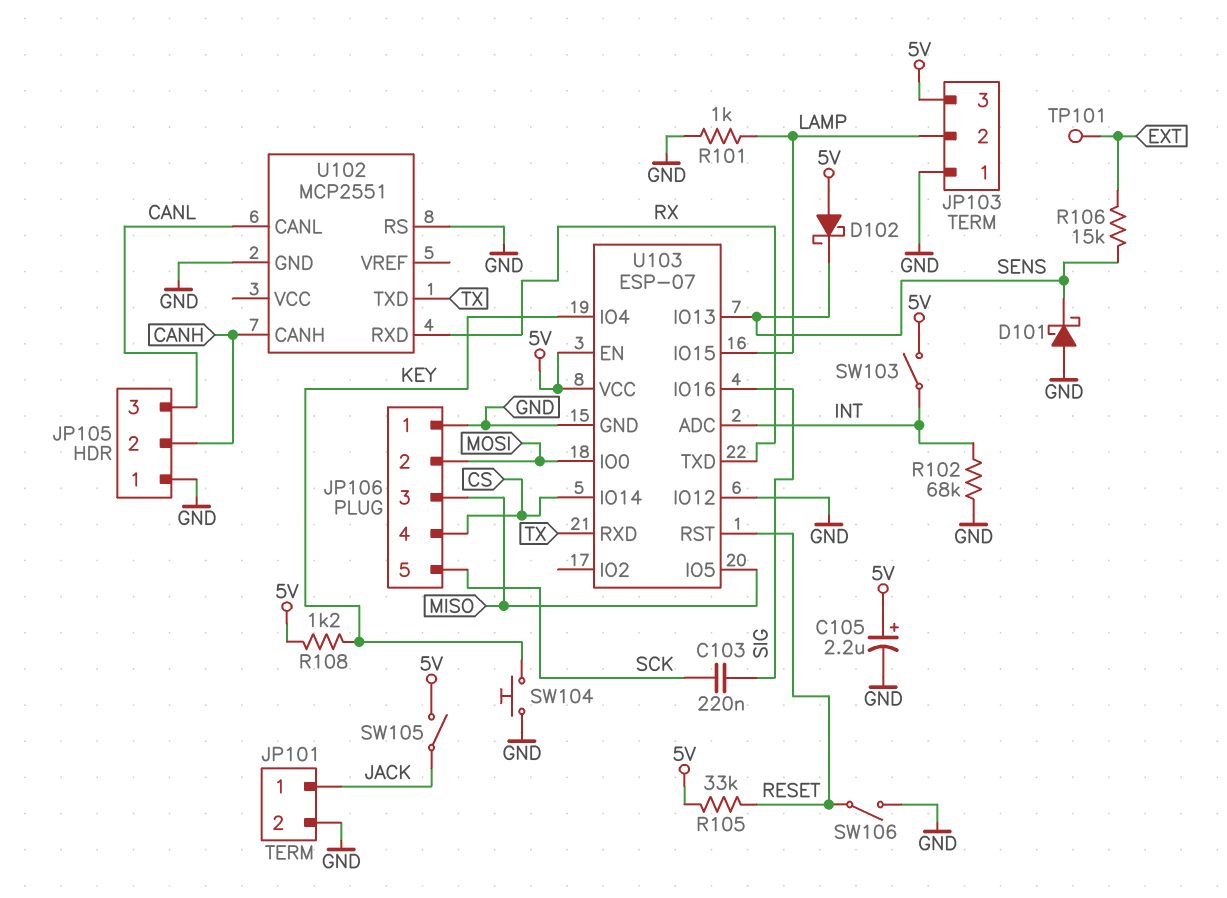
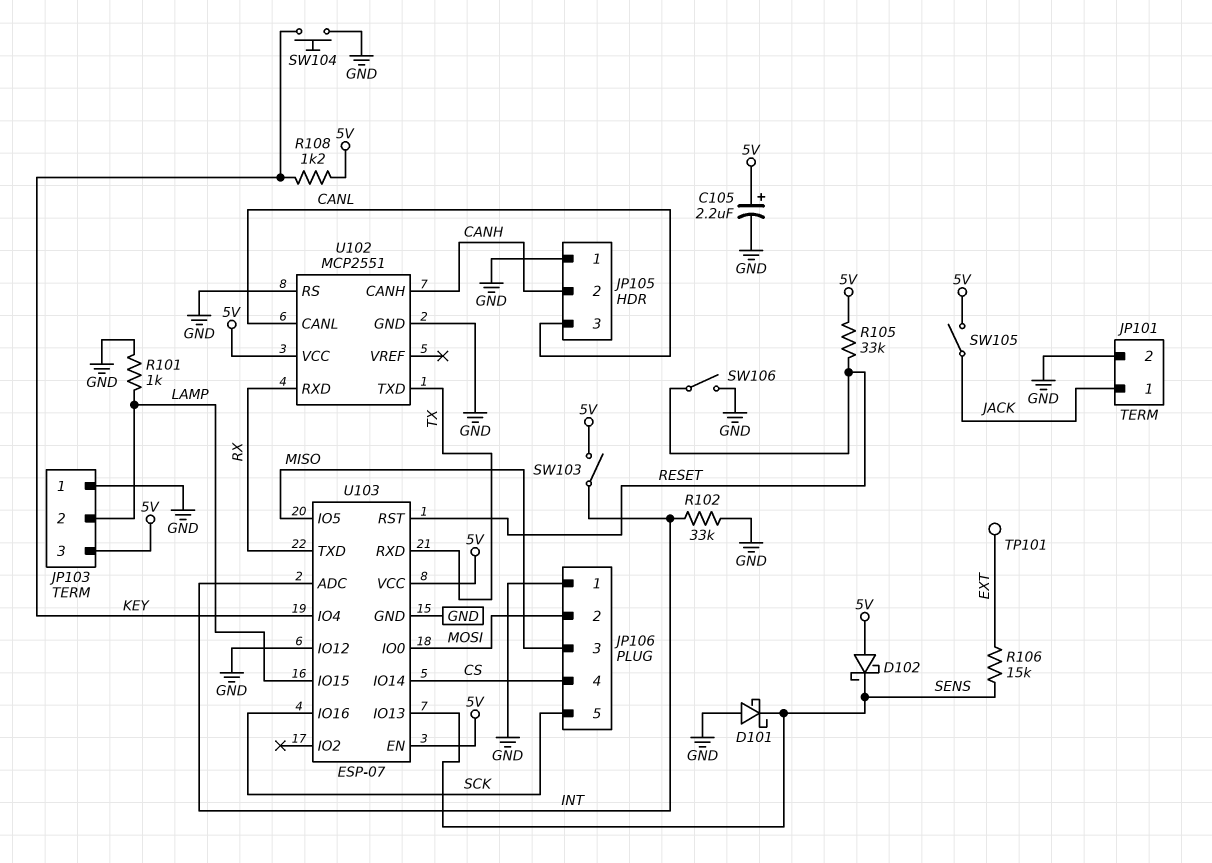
C103: 220nF (SCK, SIG) -> none
R102: 68k (GND, INT) -> 33k (GND, INT)
U102 pin VCC: none -> 5V
U103 pin IO16: SIG -> SCK

